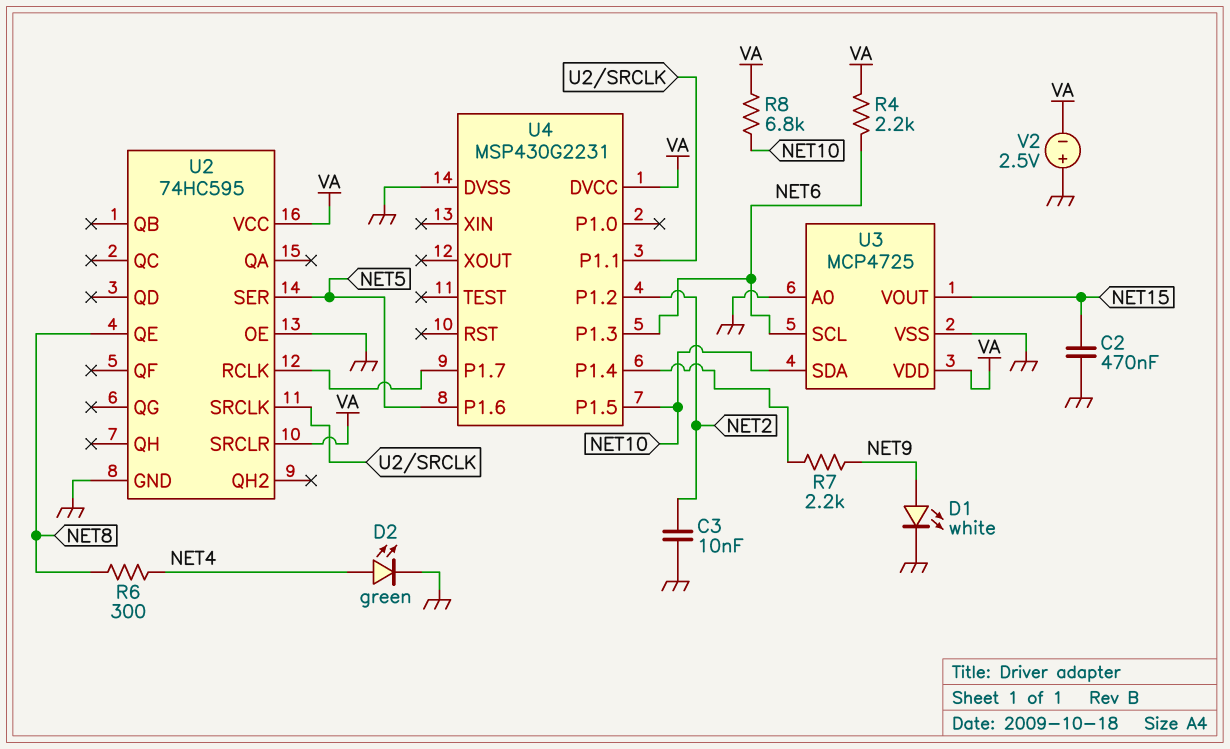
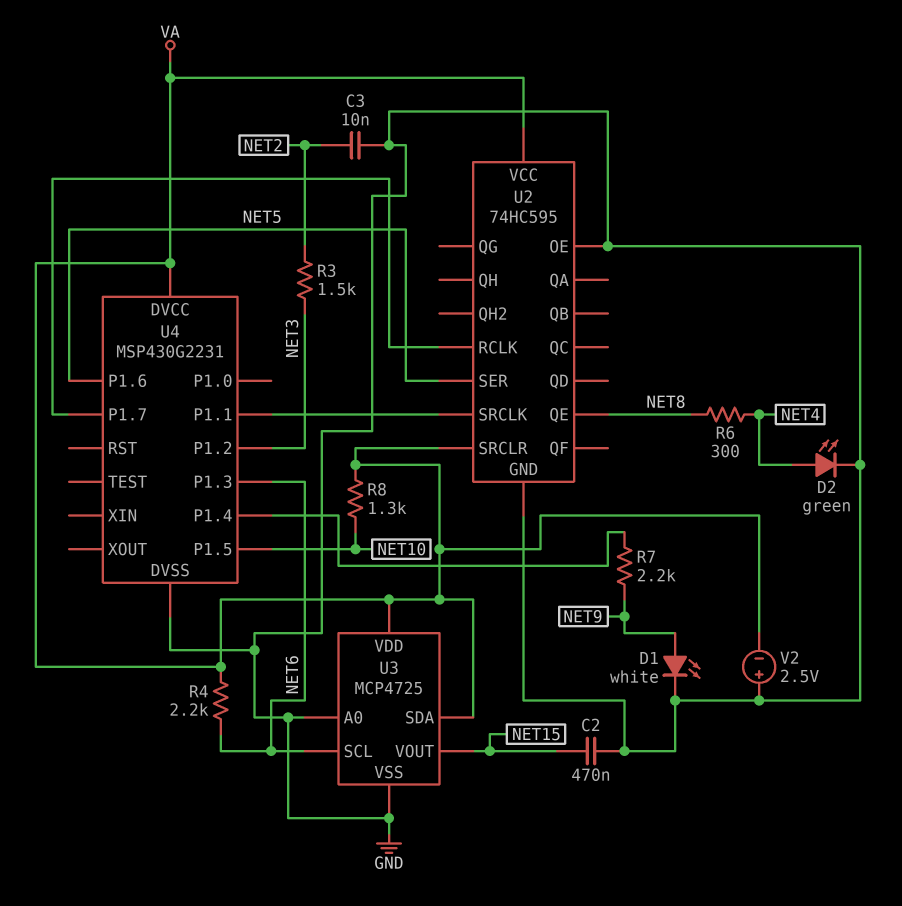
R3: none -> 1.5k (NET2, NET3)
R8: 6.8k (NET10, VA) -> 1.3k (NET10, VA)
U3 pin SDA: NET10 -> VA
U4 pin P1.2: NET2 -> NET3

